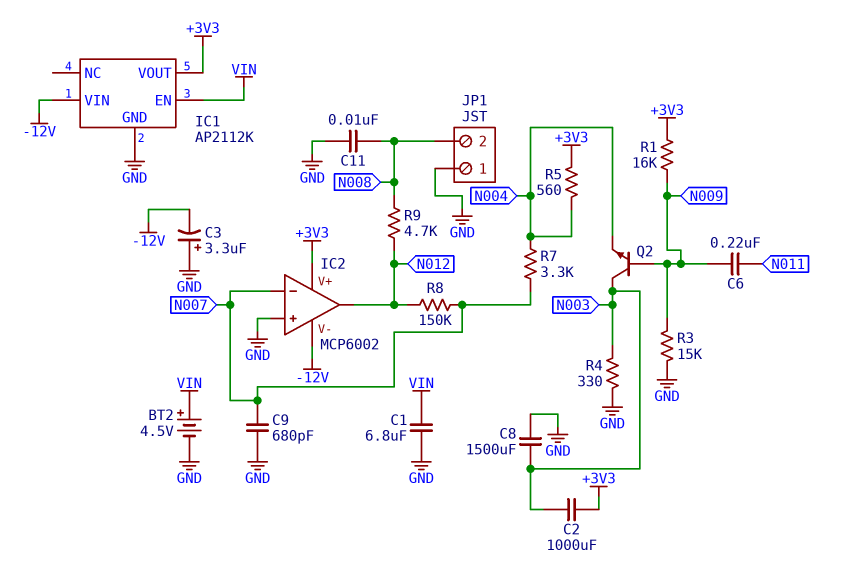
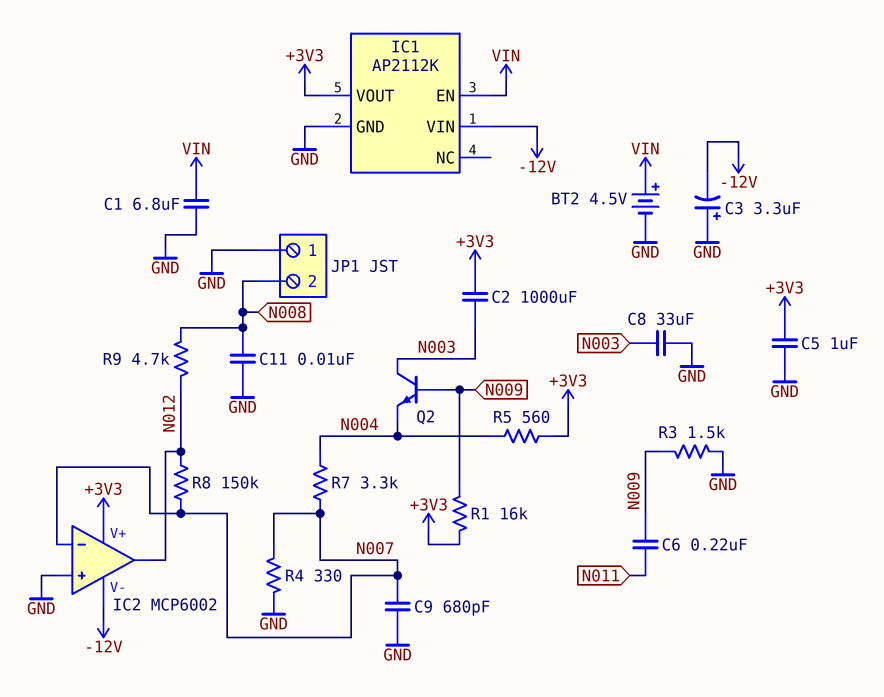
C5: none -> 1uF (+3V3, GND)
C8: 1500uF (GND, N003) -> 33uF (GND, N003)
R3: 15k (GND, N009) -> 1.5k (GND, N009)
R4: 330 (GND, N003) -> 330 (GND, N007)

